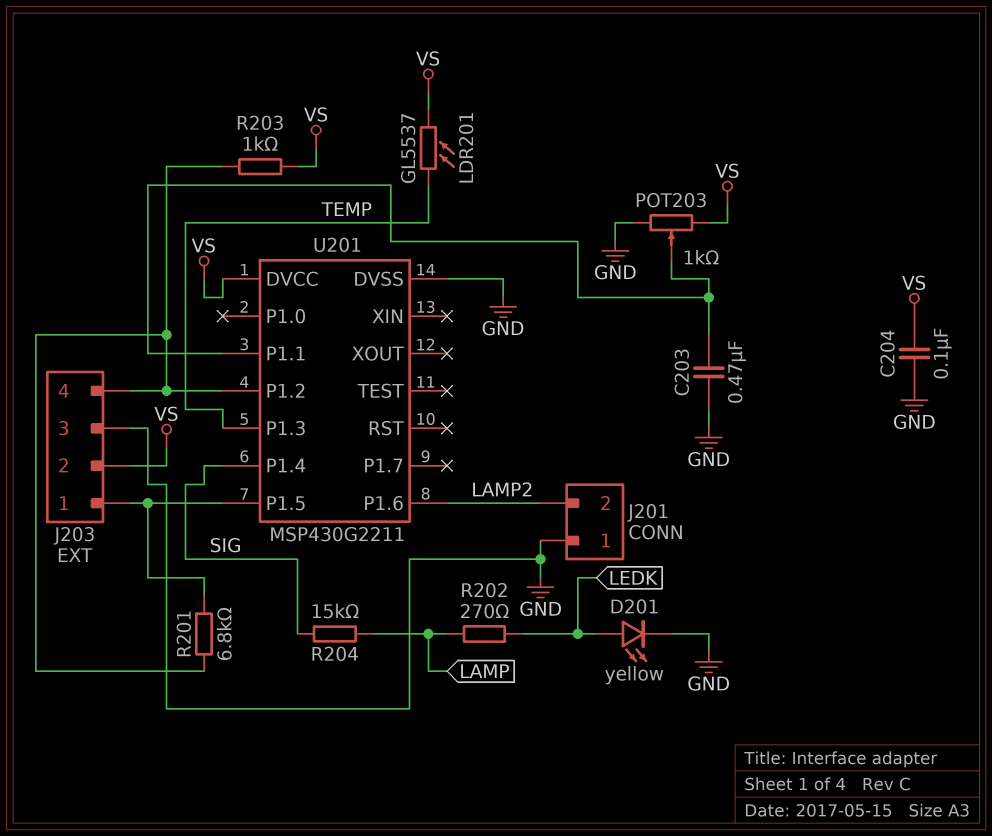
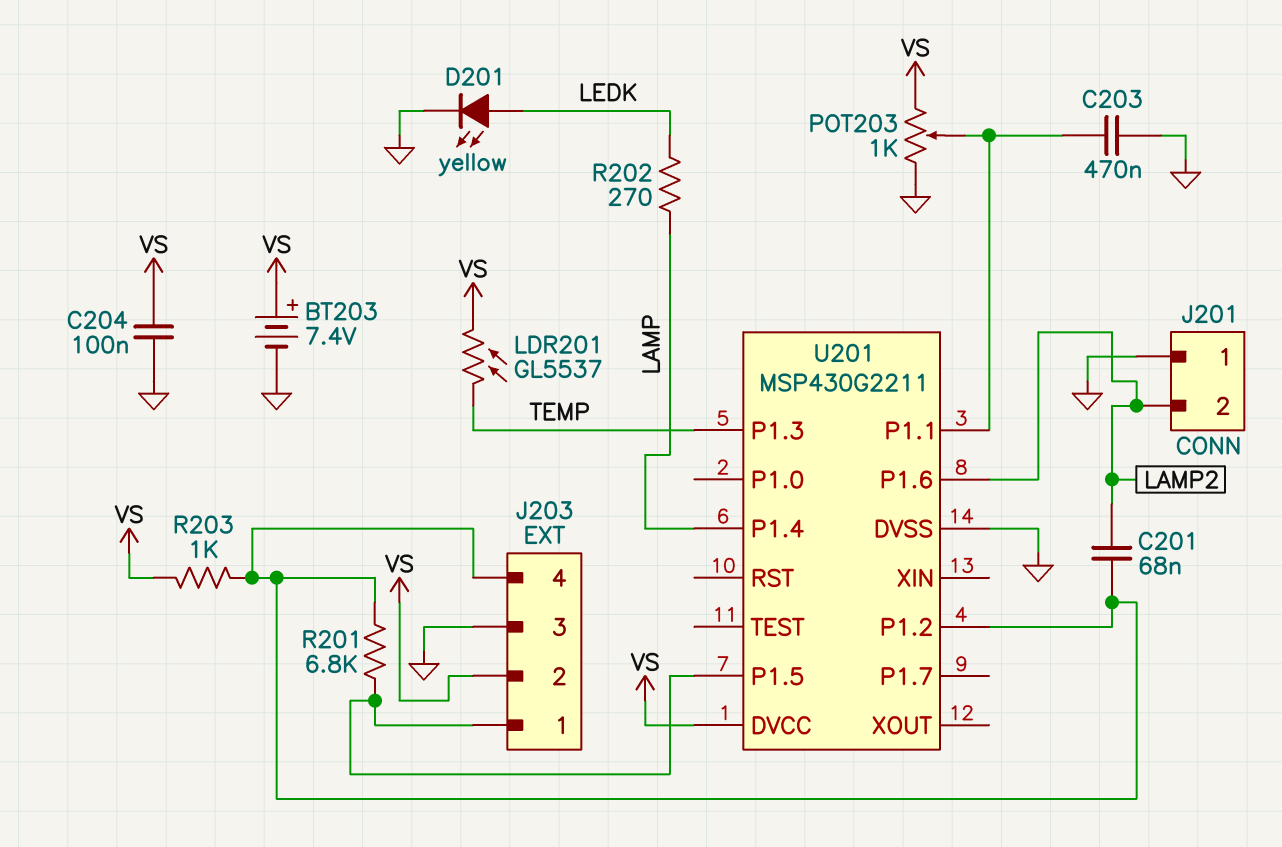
BT203: none -> 7.4V (plus VS, minus GND)
C201: none -> 68nF (J203/4, LAMP2)
R204: 15k (LAMP, SIG) -> none
U201 pin P1.4: SIG -> LAMP

